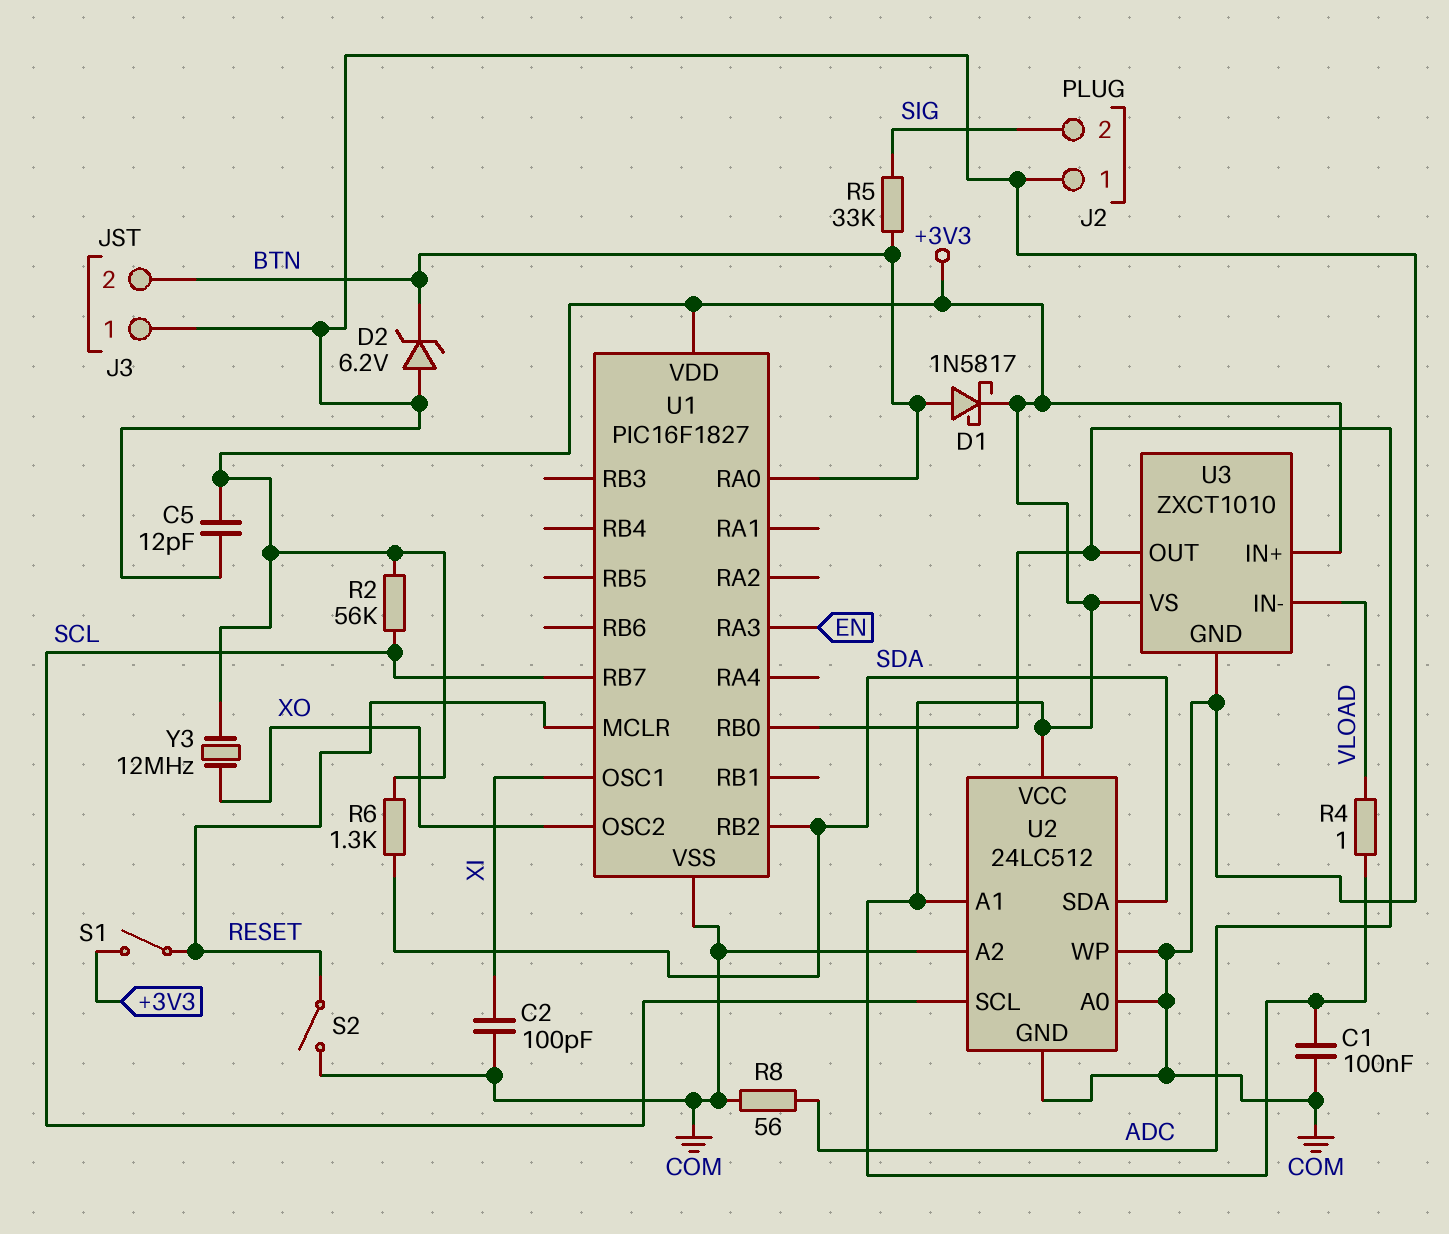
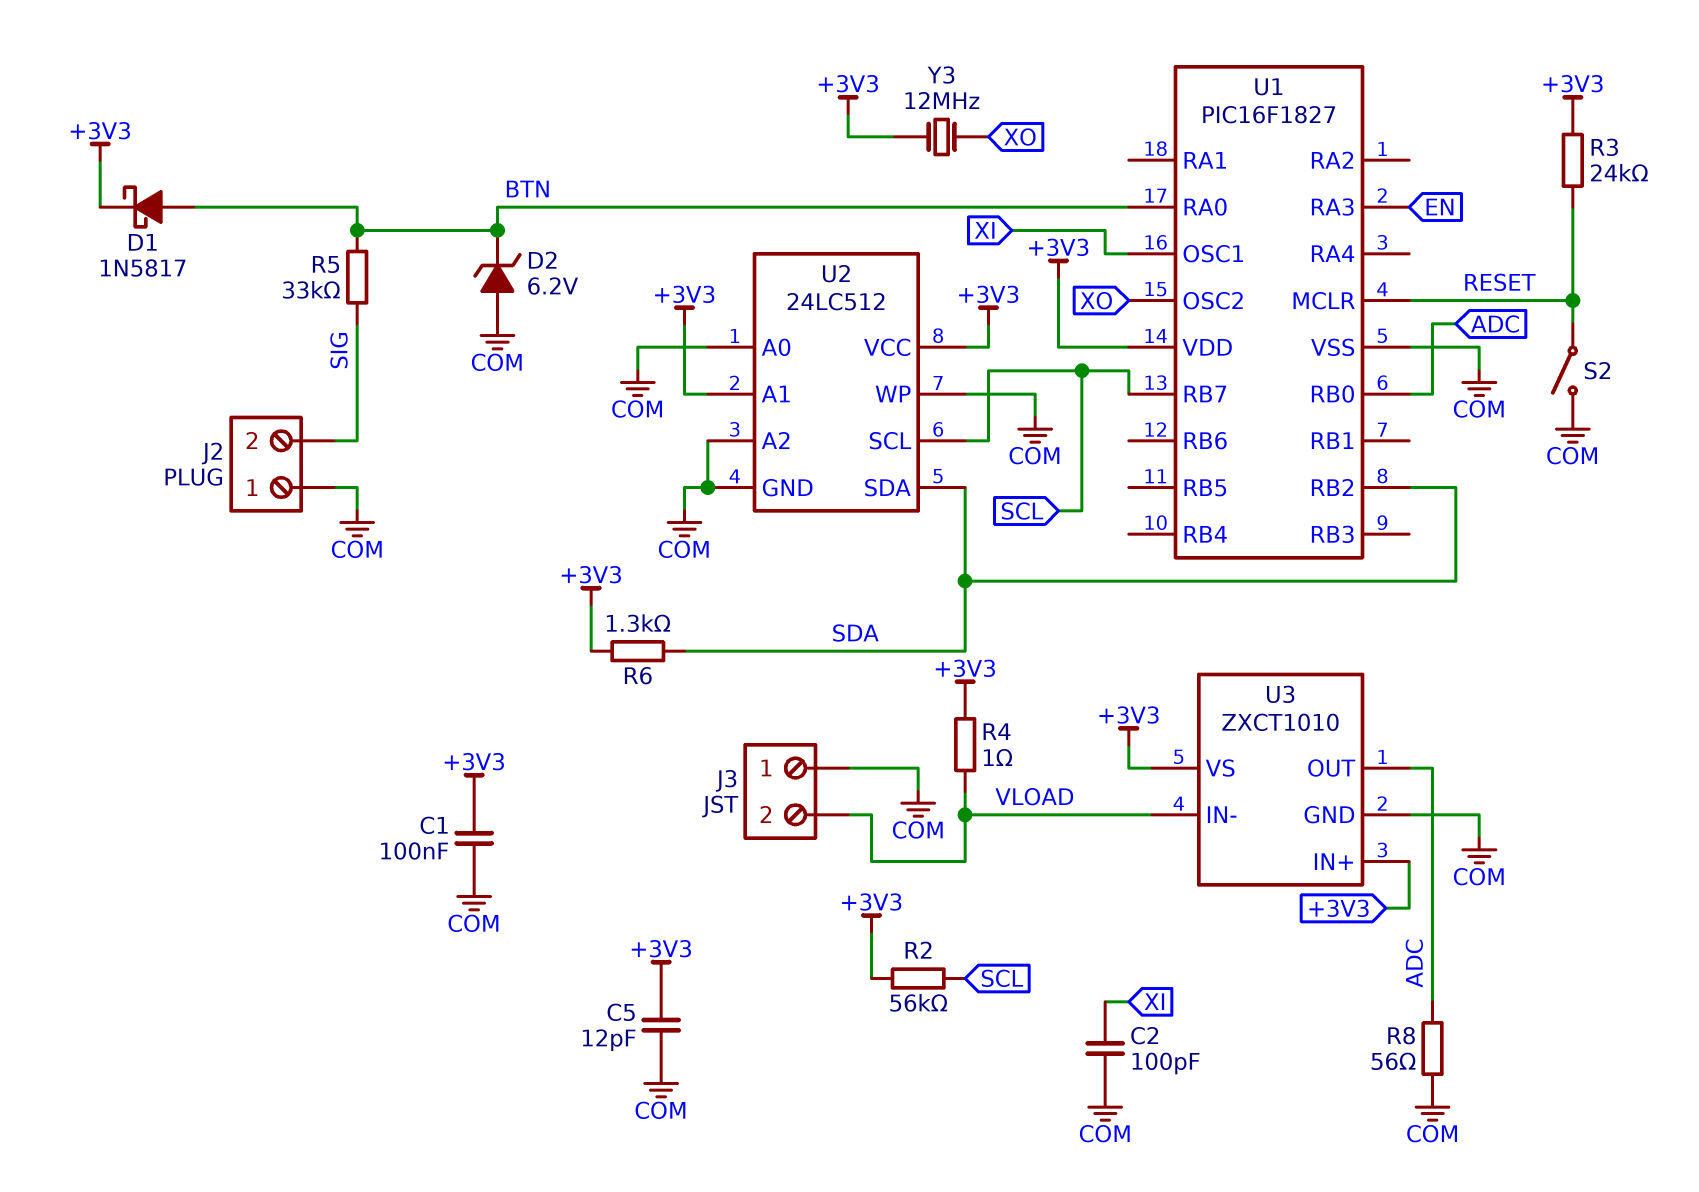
J3 pin 2: BTN -> VLOAD
R3: none -> 24k (+3V3, RESET)
S1: switch (+3V3, RESET) -> none

